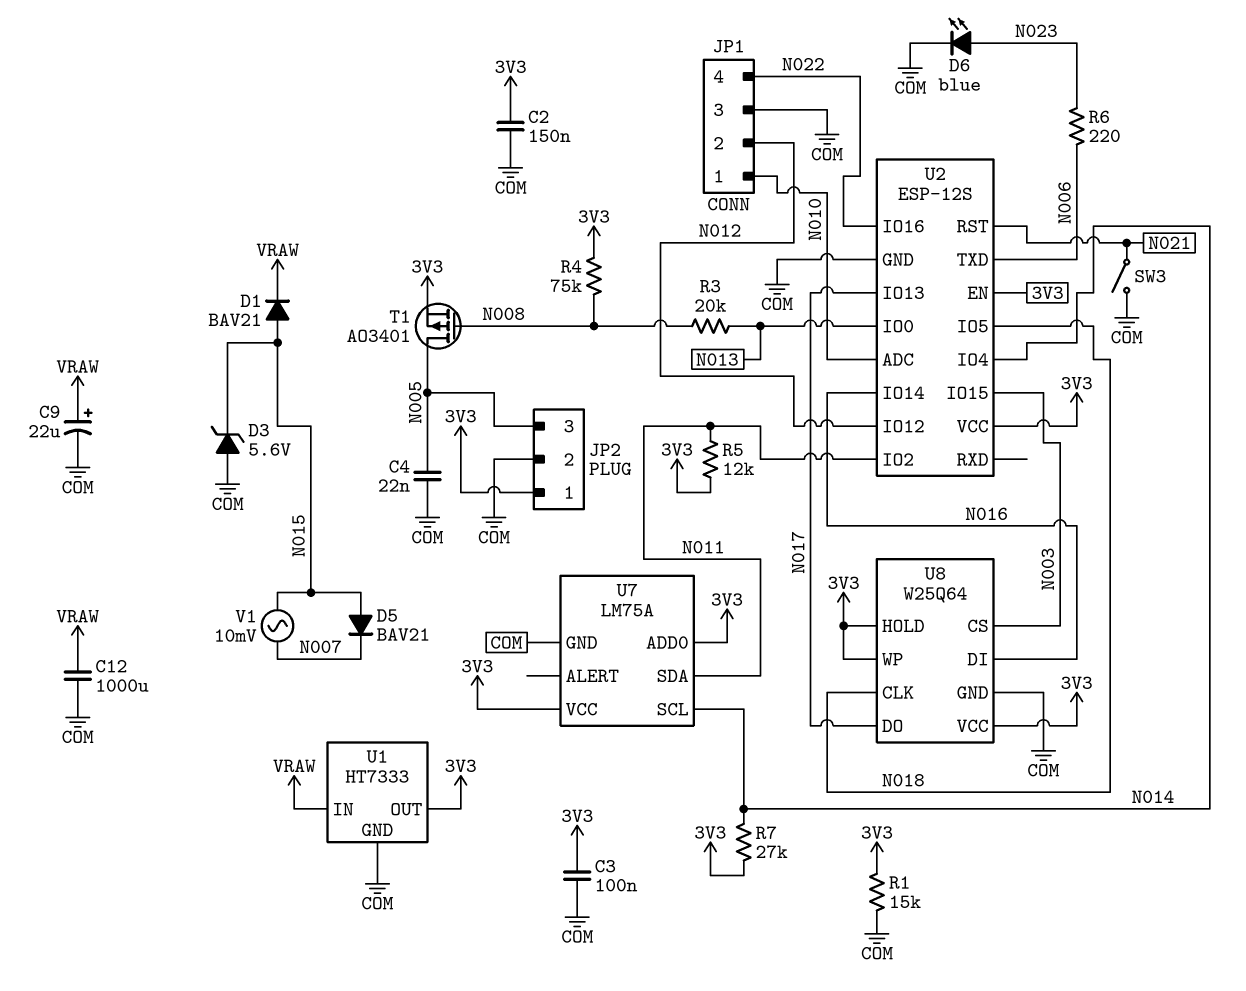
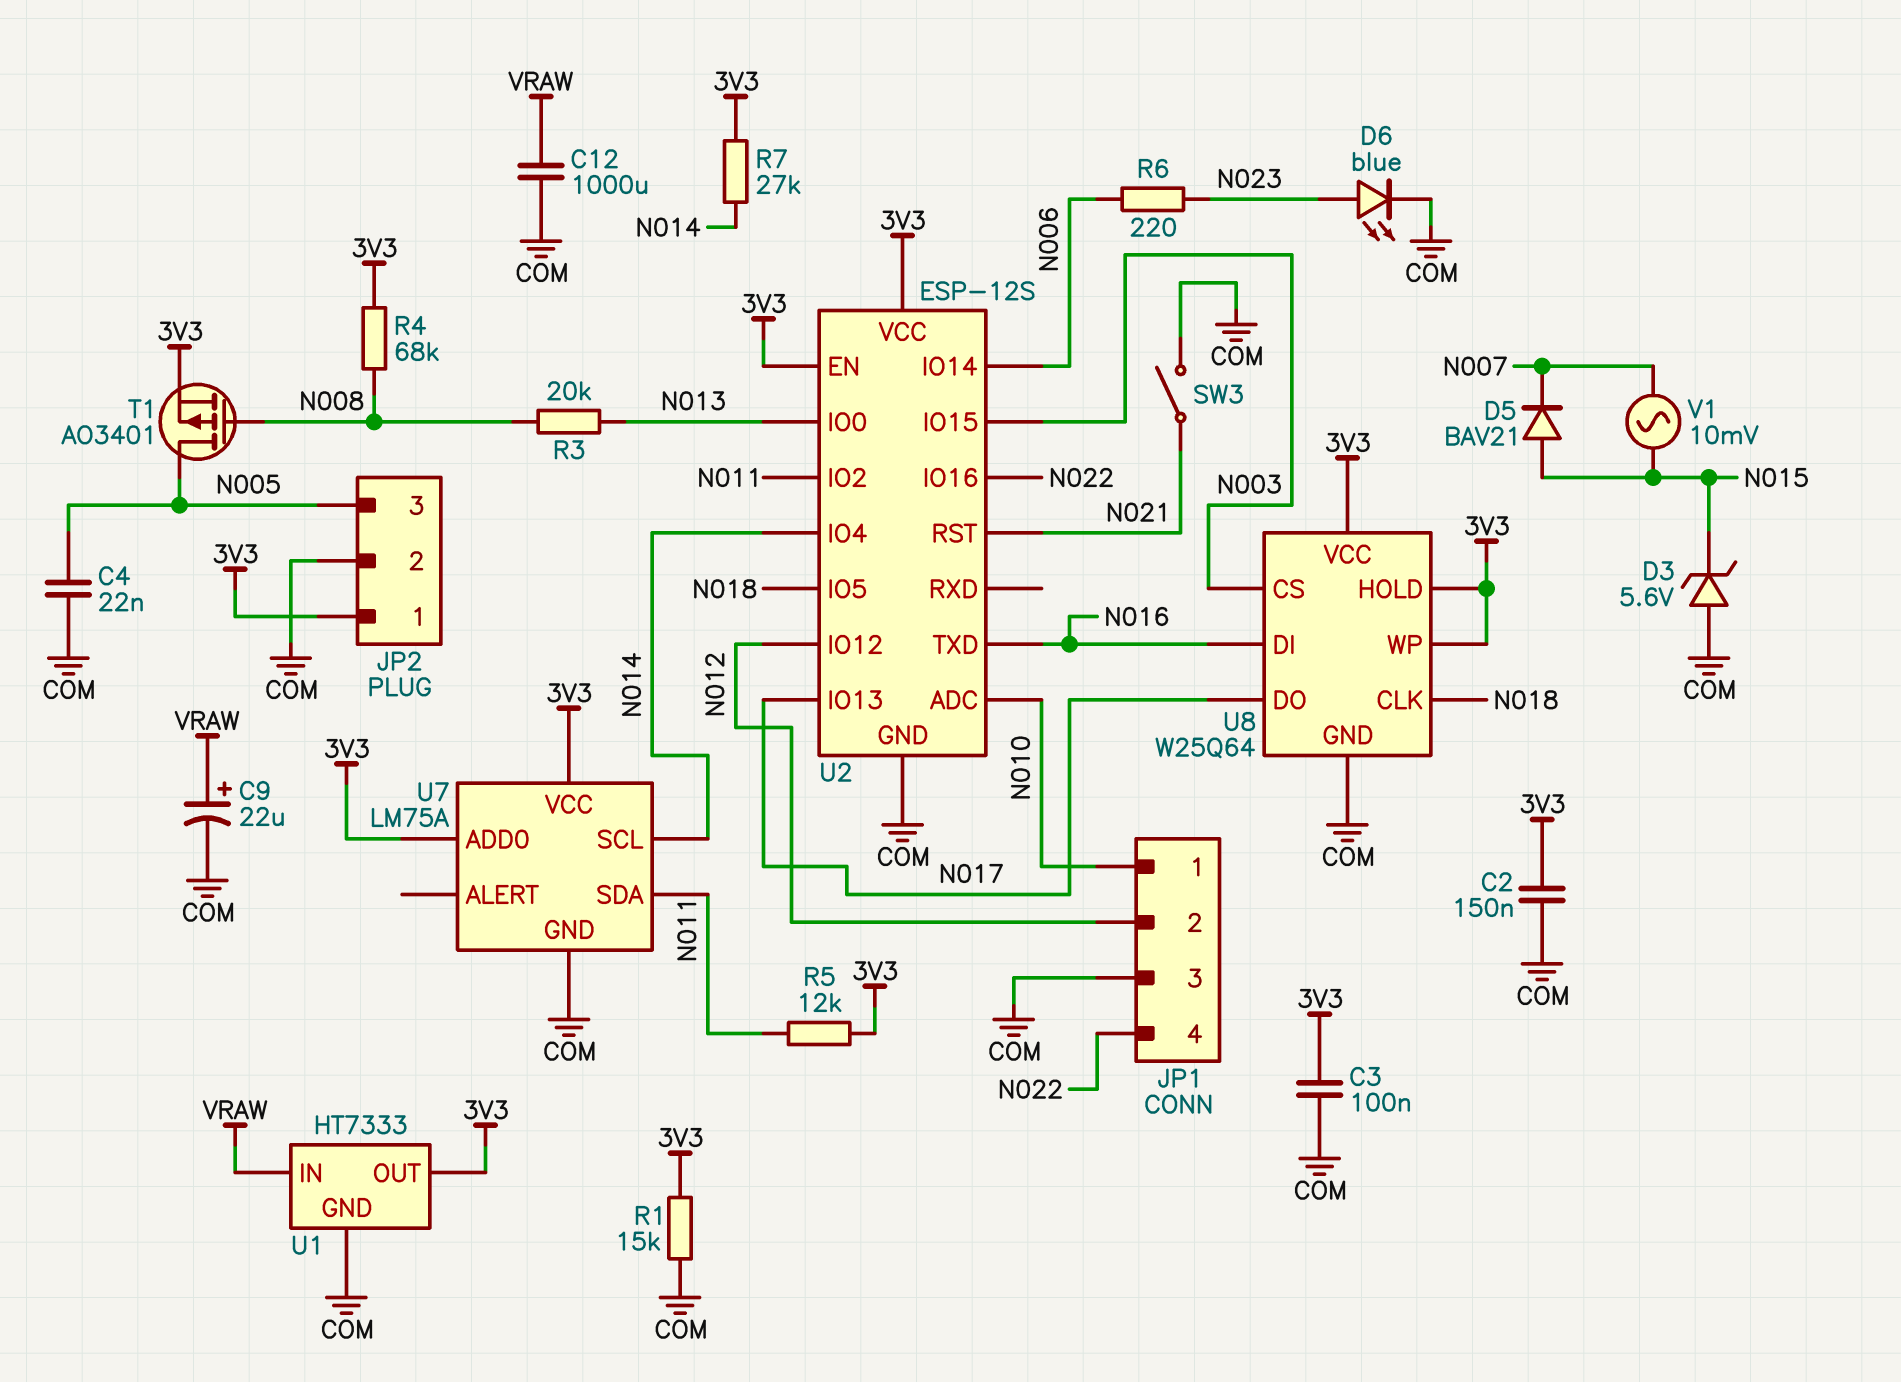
D1: diode BAV21 (A N015, K VRAW) -> none
R4: 75k (3V3, N008) -> 68k (3V3, N008)
U2 pin IO14: N016 -> N006
U2 pin TXD: N006 -> N016

